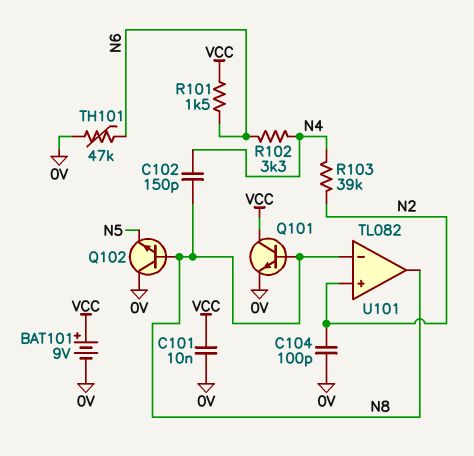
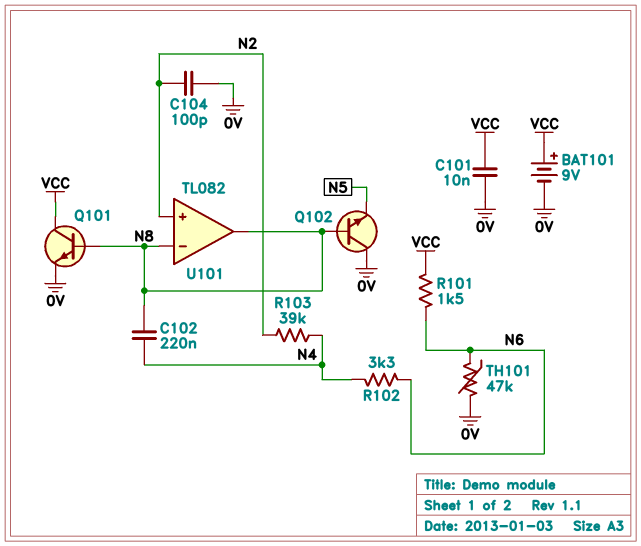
C102: 150pF (N4, N8) -> 220nF (N4, N8)

